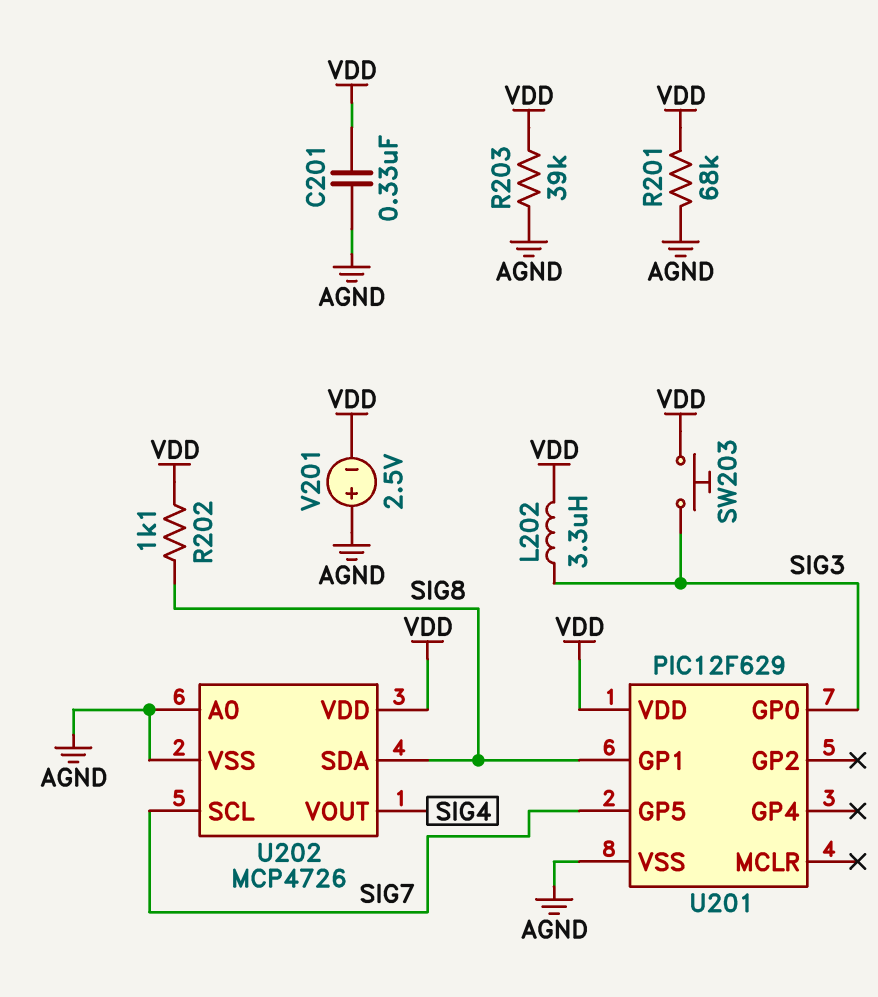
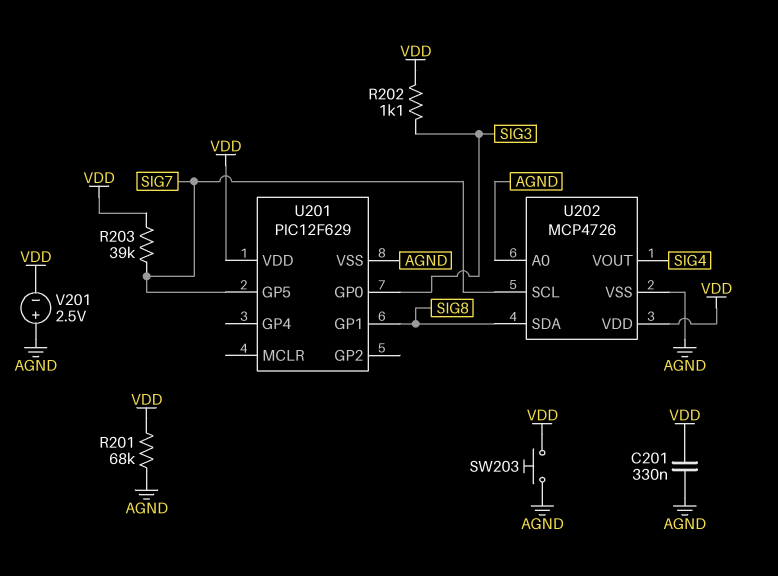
L202: 3.3uH (SIG3, VDD) -> none
R202: 1.1k (SIG8, VDD) -> 1.1k (SIG3, VDD)
R203: 39k (AGND, VDD) -> 39k (SIG7, VDD)
SW203: button (SIG3, VDD) -> button (AGND, VDD)

